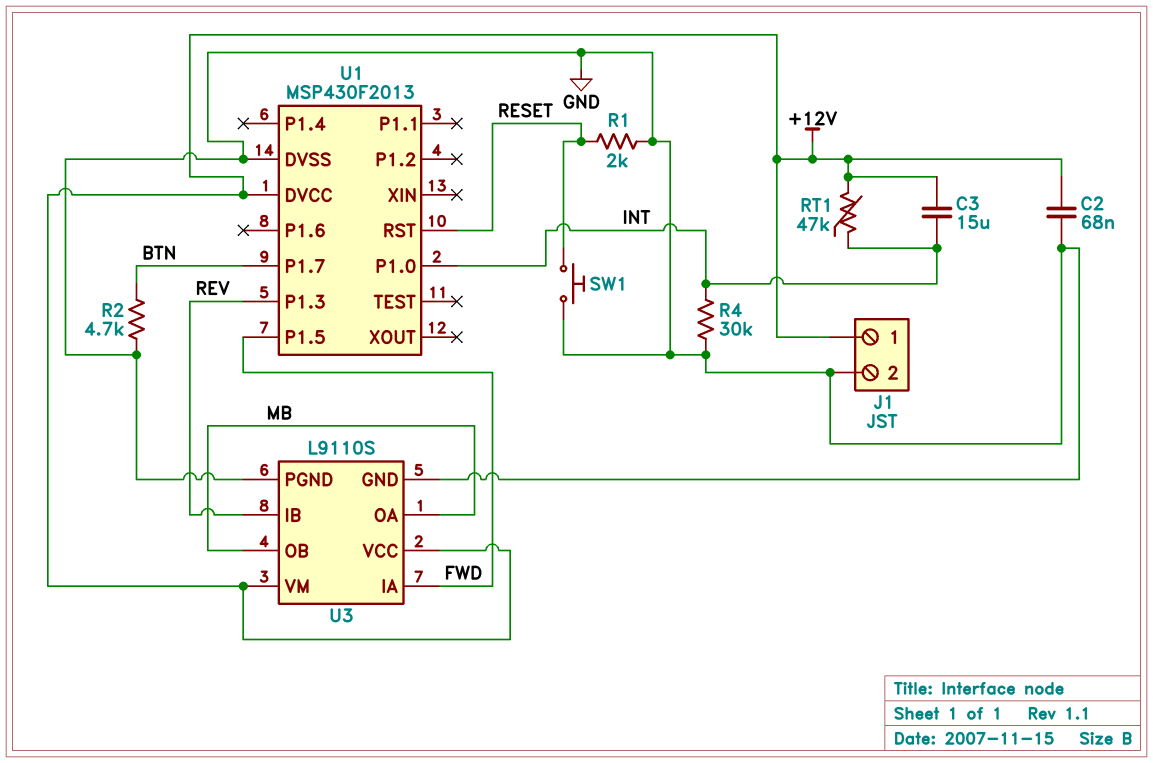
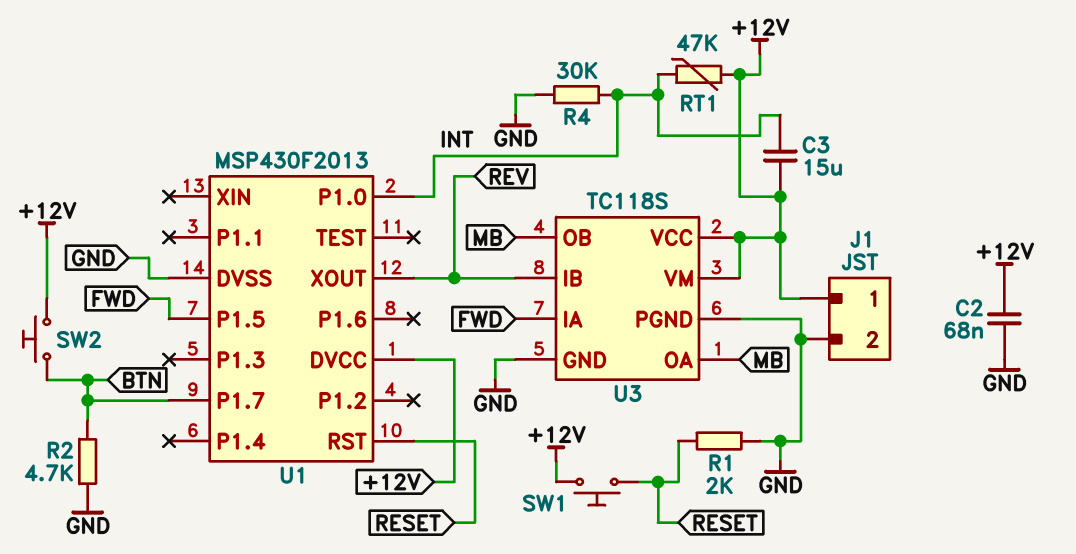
SW1: button (GND, RESET) -> button (+12V, RESET)
SW2: none -> button (+12V, BTN)
U1 pin P1.3: REV -> none
U1 pin XOUT: none -> REV
U3: L9110S -> TC118S

